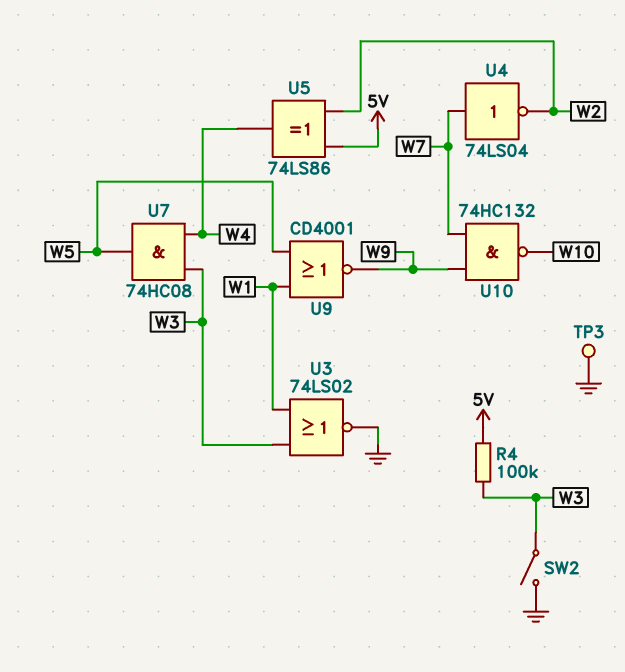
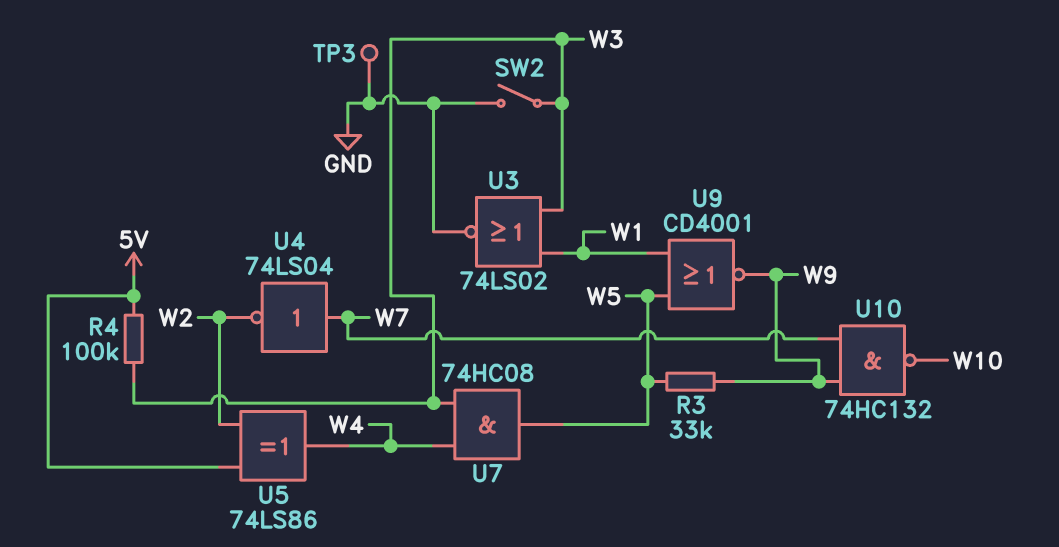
R3: none -> 33k (W5, W9)

